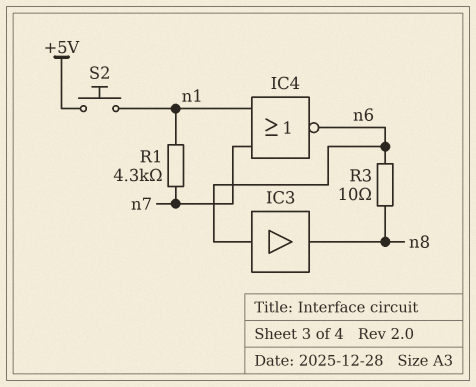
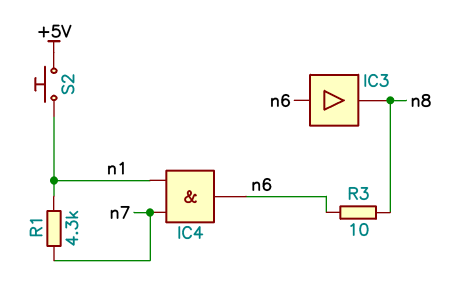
IC4: NOR (in n1, in n7, out n6) -> AND (in n1, in n7, out n6)

